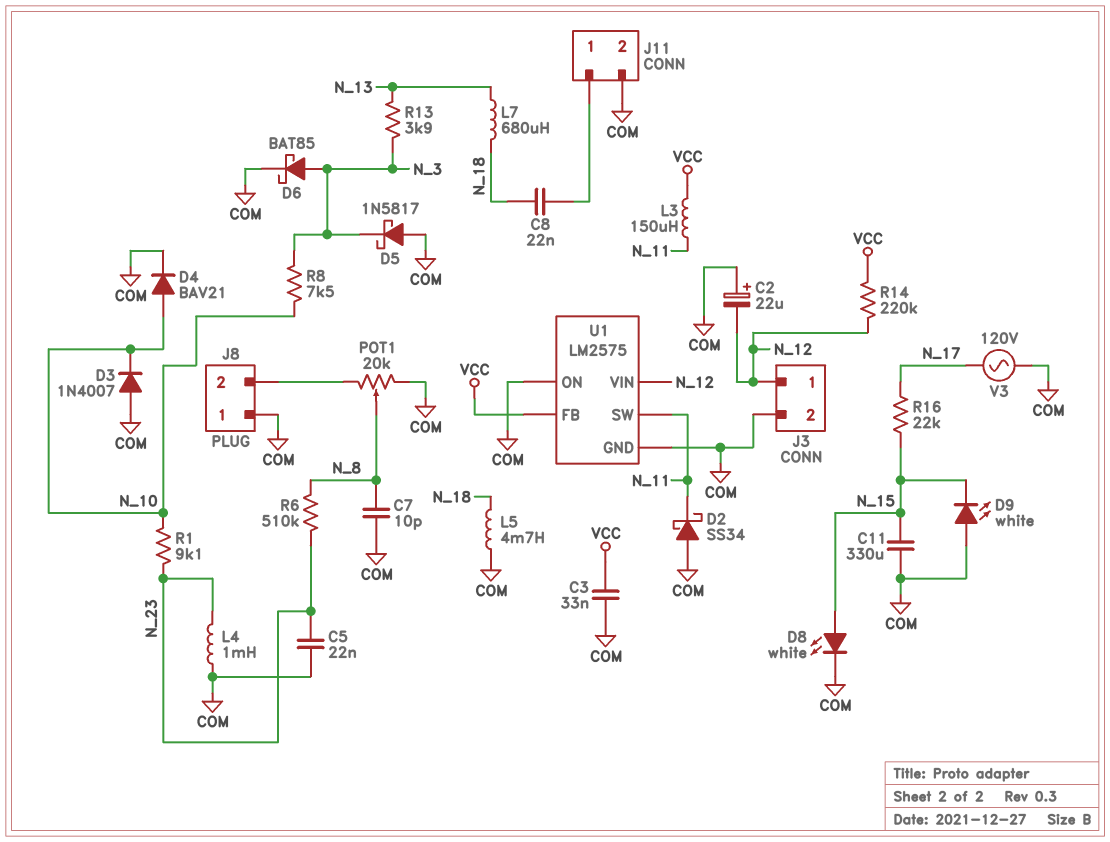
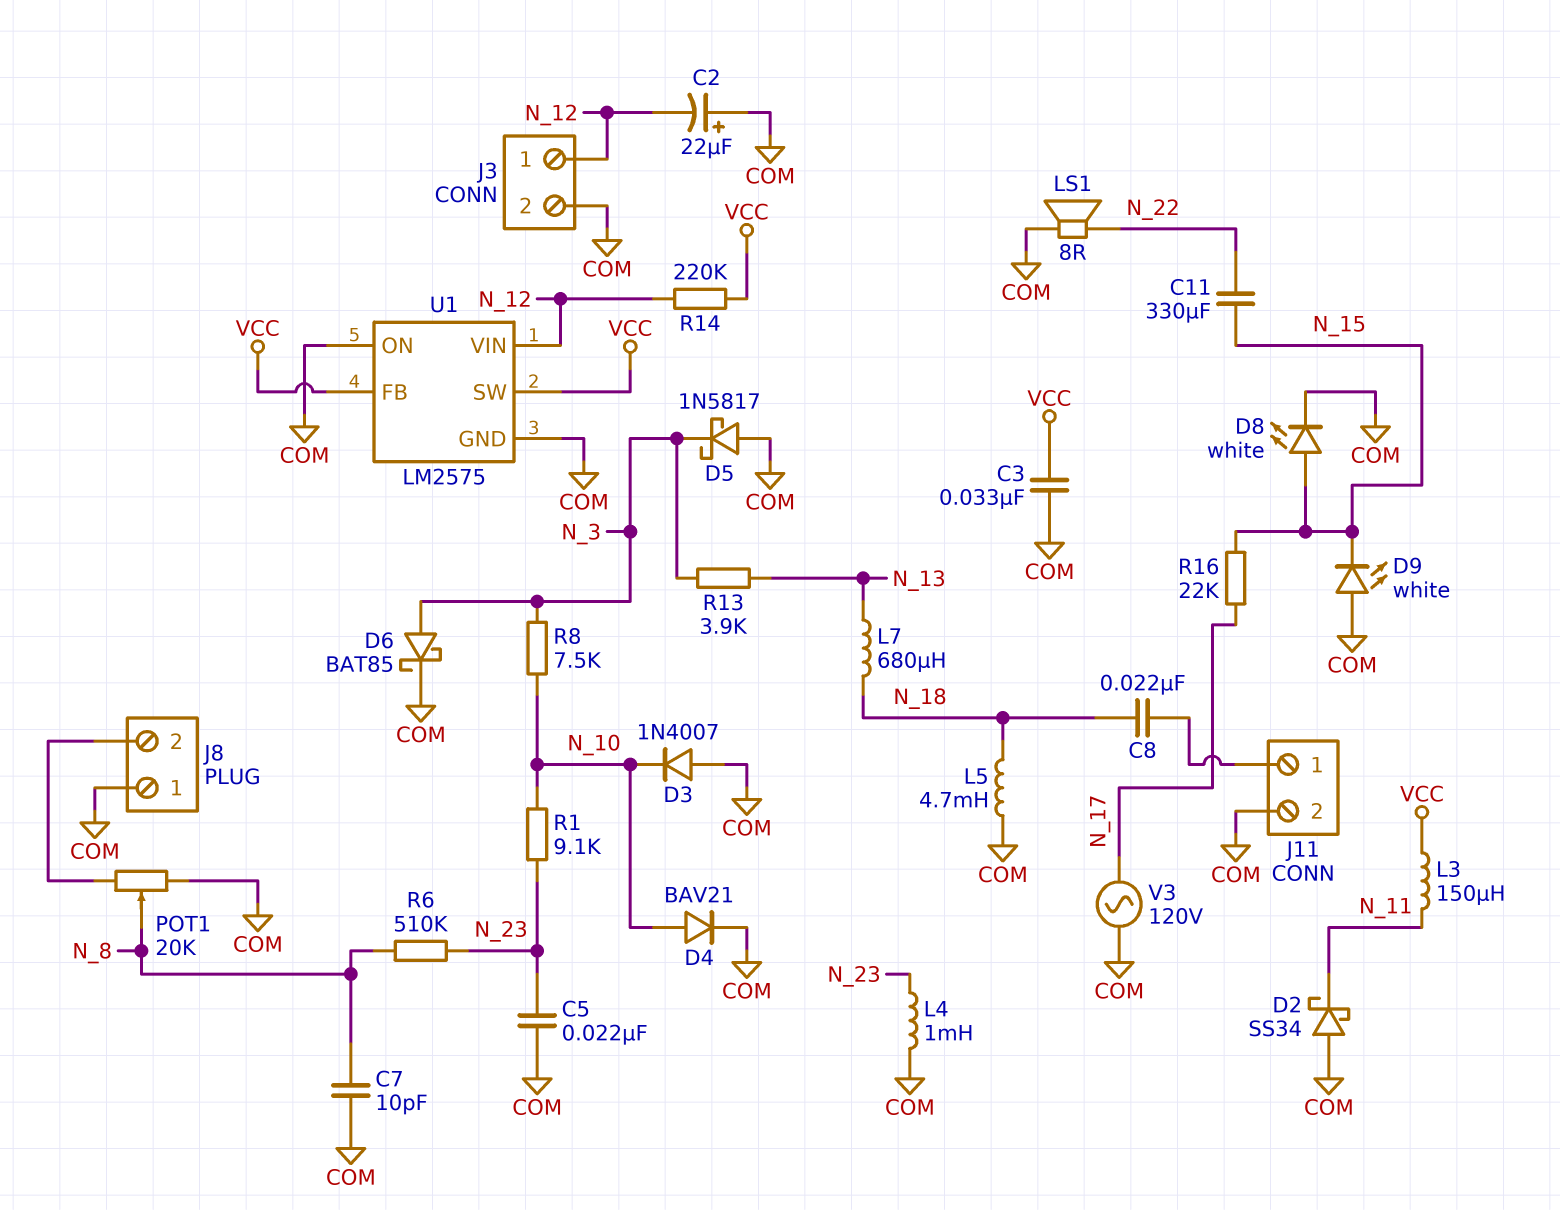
C11: 330uF (COM, N_15) -> 330uF (N_15, N_22)
LS1: none -> speaker 8R (COM, N_22)
U1 pin SW: N_11 -> VCC

